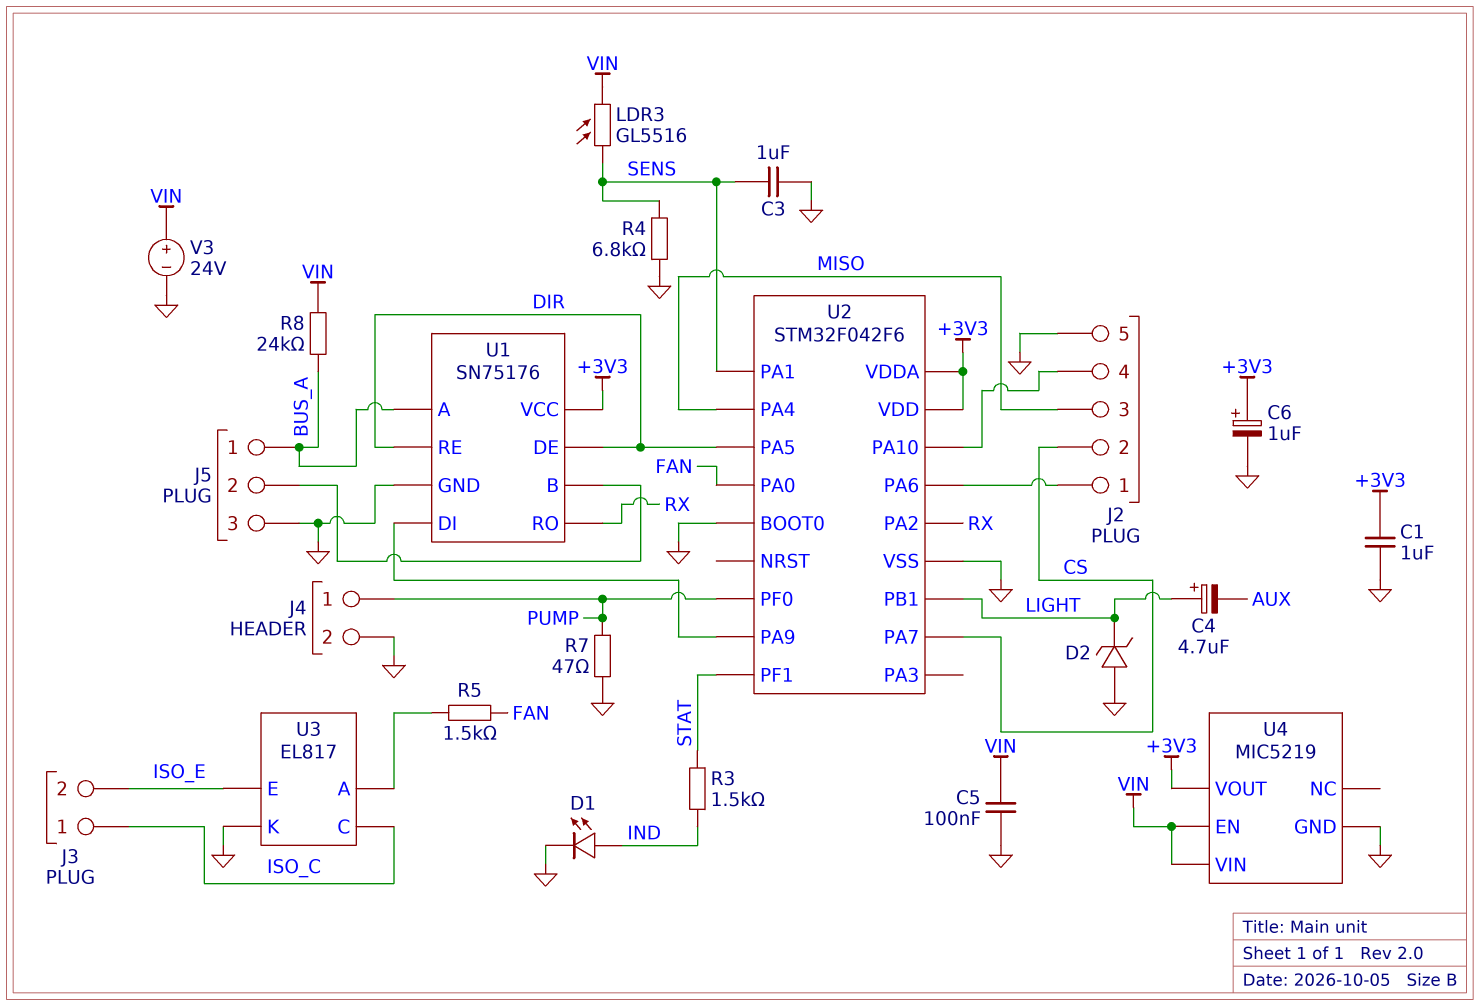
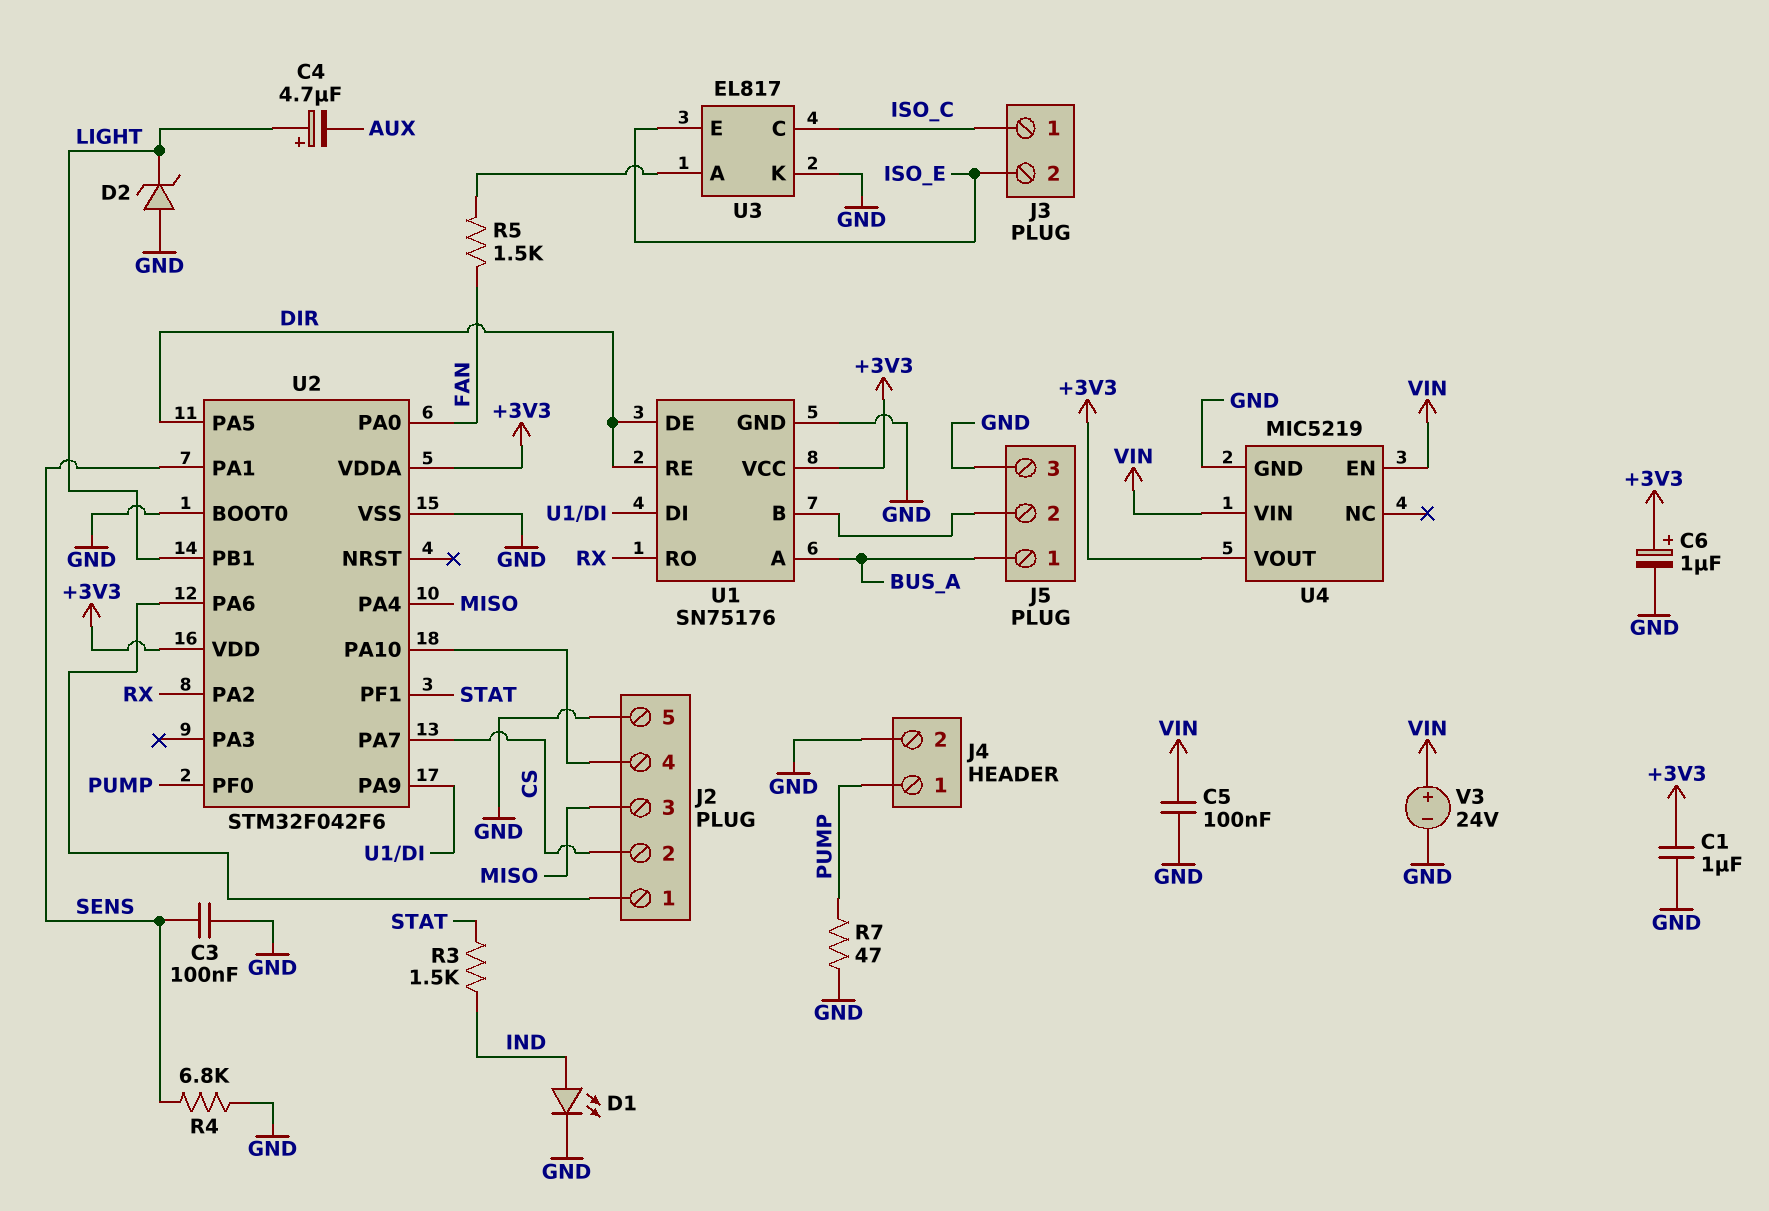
C3: 1uF (GND, SENS) -> 100nF (GND, SENS)
LDR3: GL5516 (SENS, VIN) -> none
R8: 24k (BUS_A, VIN) -> none

